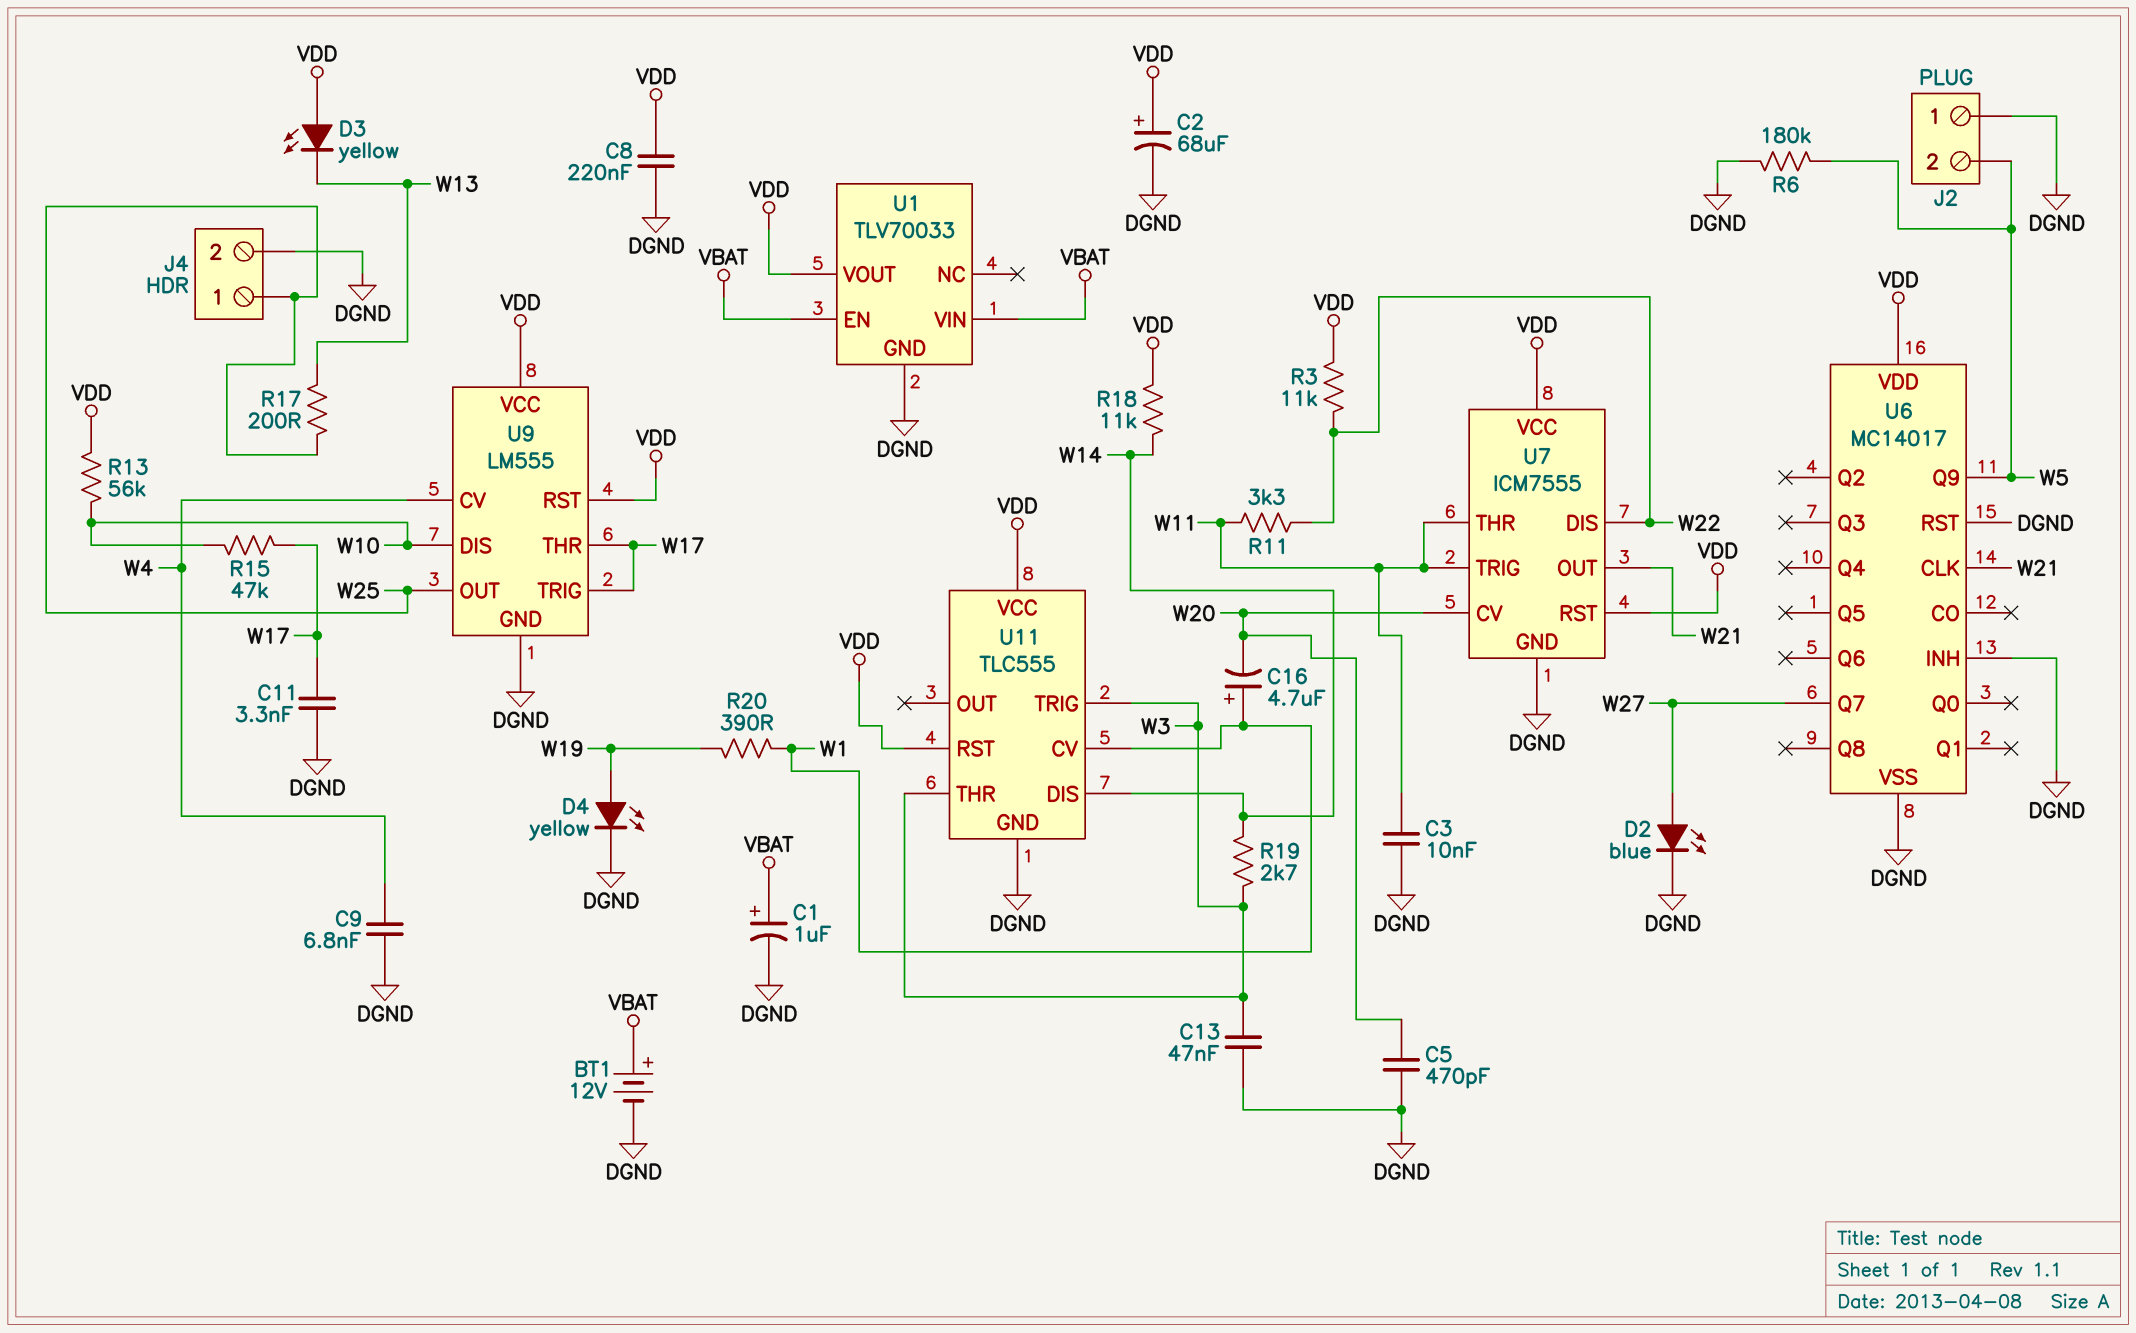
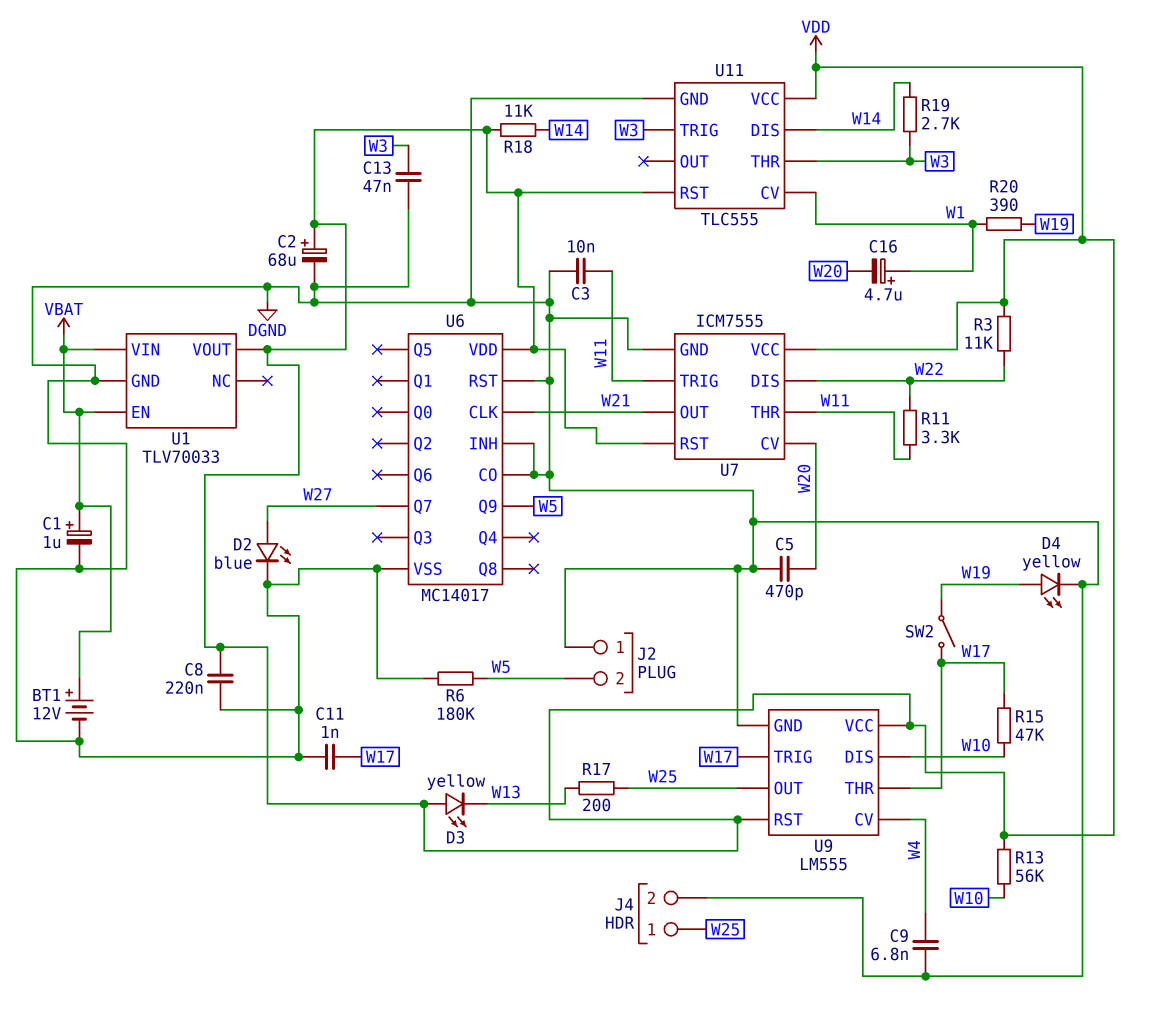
C11: 3.3nF (DGND, W17) -> 1nF (DGND, W17)
SW2: none -> switch (W17, W19)
U6 pin CO: none -> DGND

